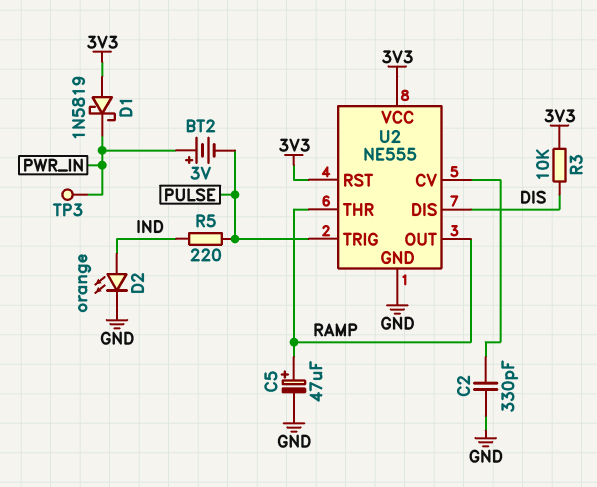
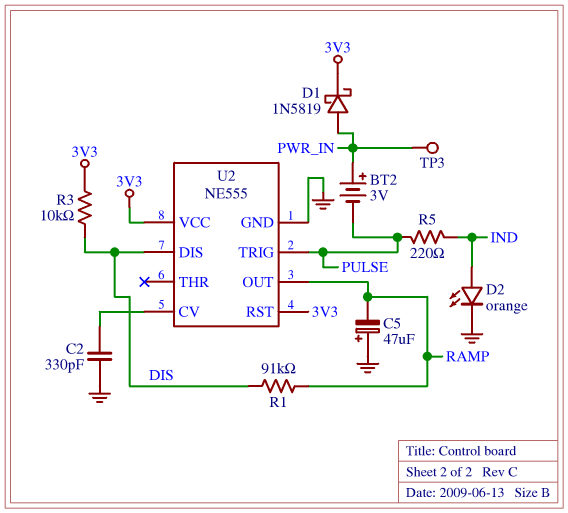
C5: 47uF (plus RAMP, minus GND) -> 47uF (plus GND, minus RAMP)
D1: schottky 1N5819 (A 3V3, K PWR_IN) -> schottky 1N5819 (A PWR_IN, K 3V3)
R1: none -> 91k (DIS, RAMP)
U2 pin THR: RAMP -> none

